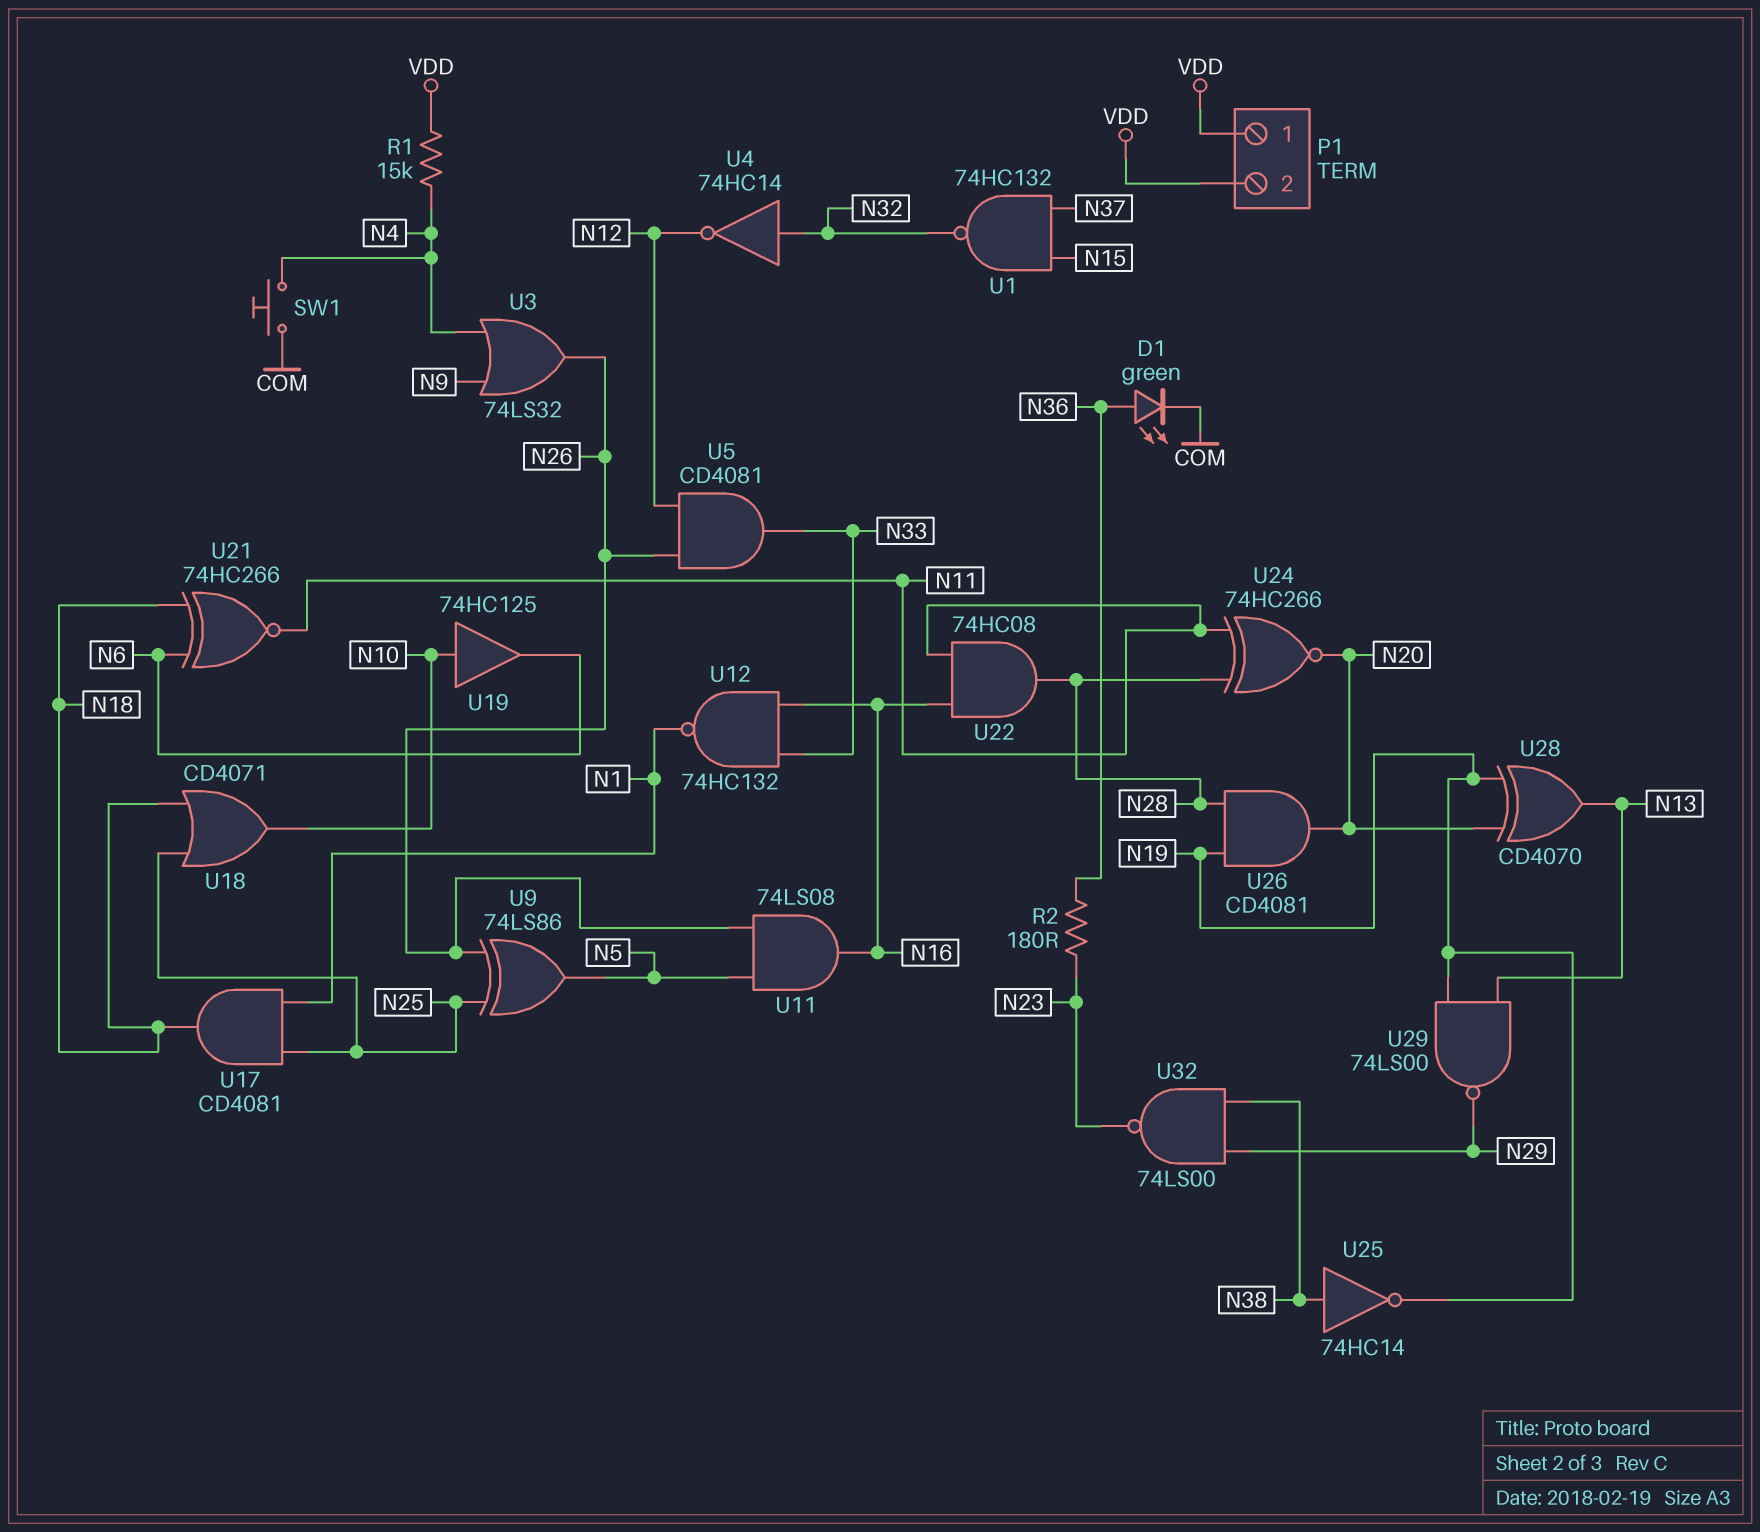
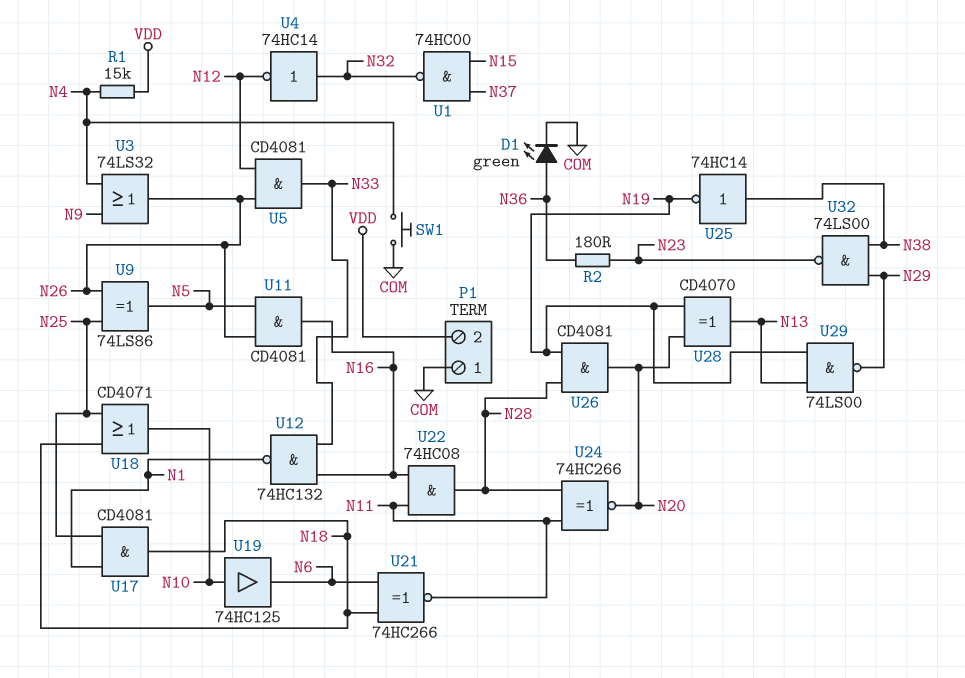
P1 pin 1: VDD -> COM
U1: NAND 74HC132 (in N15, in N37, out N32) -> NAND 74HC00 (in N15, in N37, out N32)
U11: AND 74LS08 (in N5, in N26, out N16) -> AND CD4081 (in N5, in N26, out N16)

